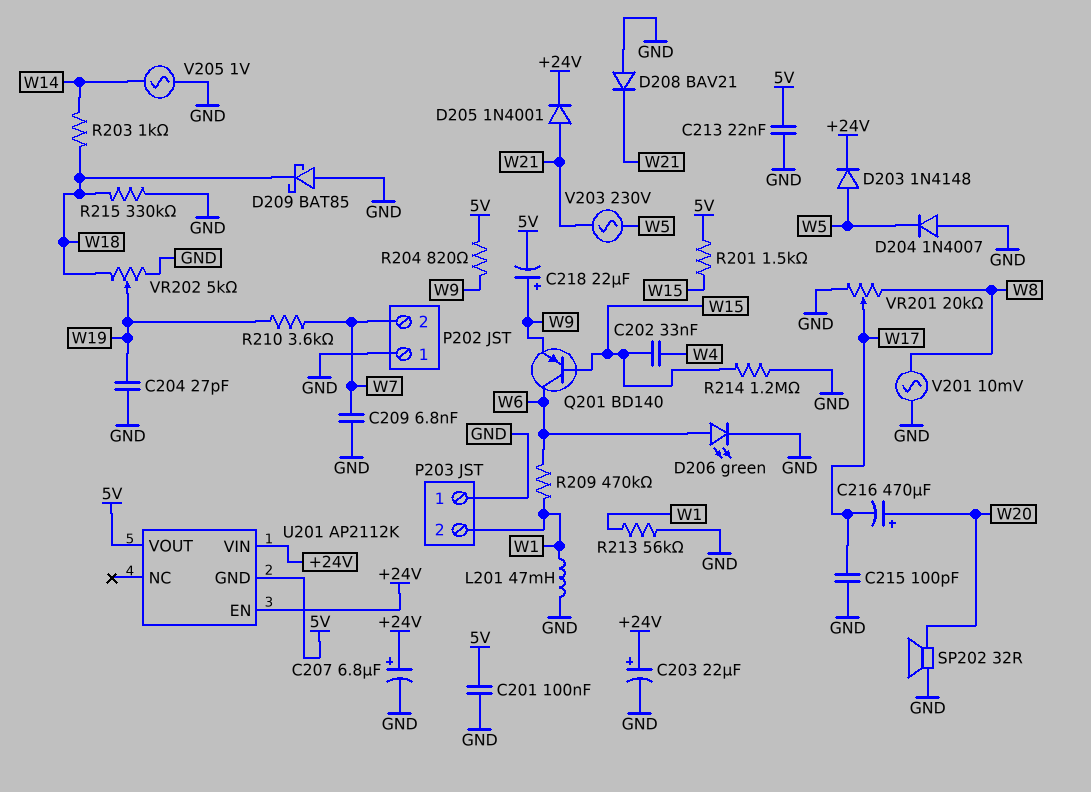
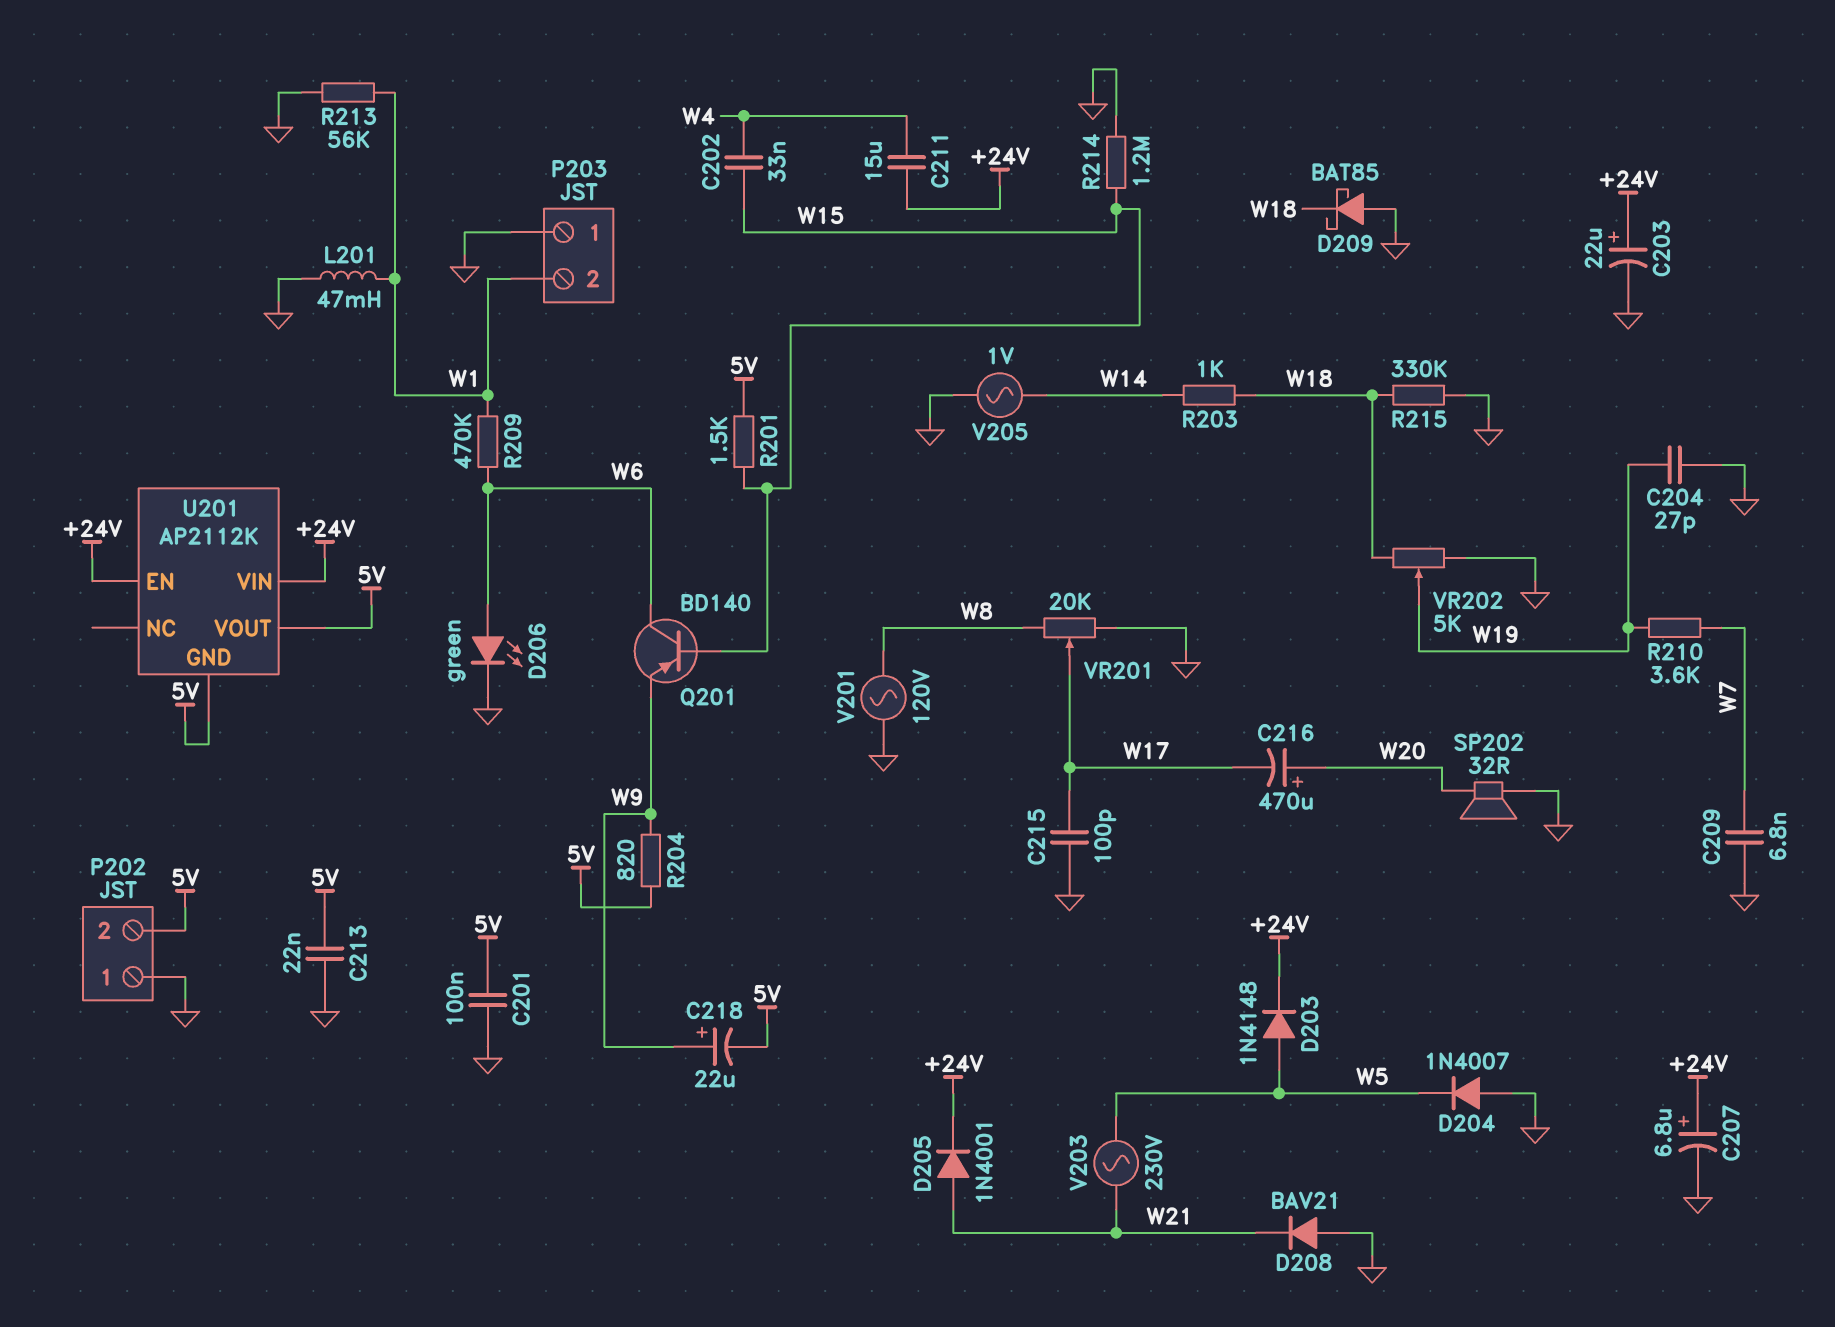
C211: none -> 15uF (+24V, W4)
P202 pin 2: W7 -> 5V
V201: AC 10mV (GND, W8) -> AC 120V (GND, W8)

